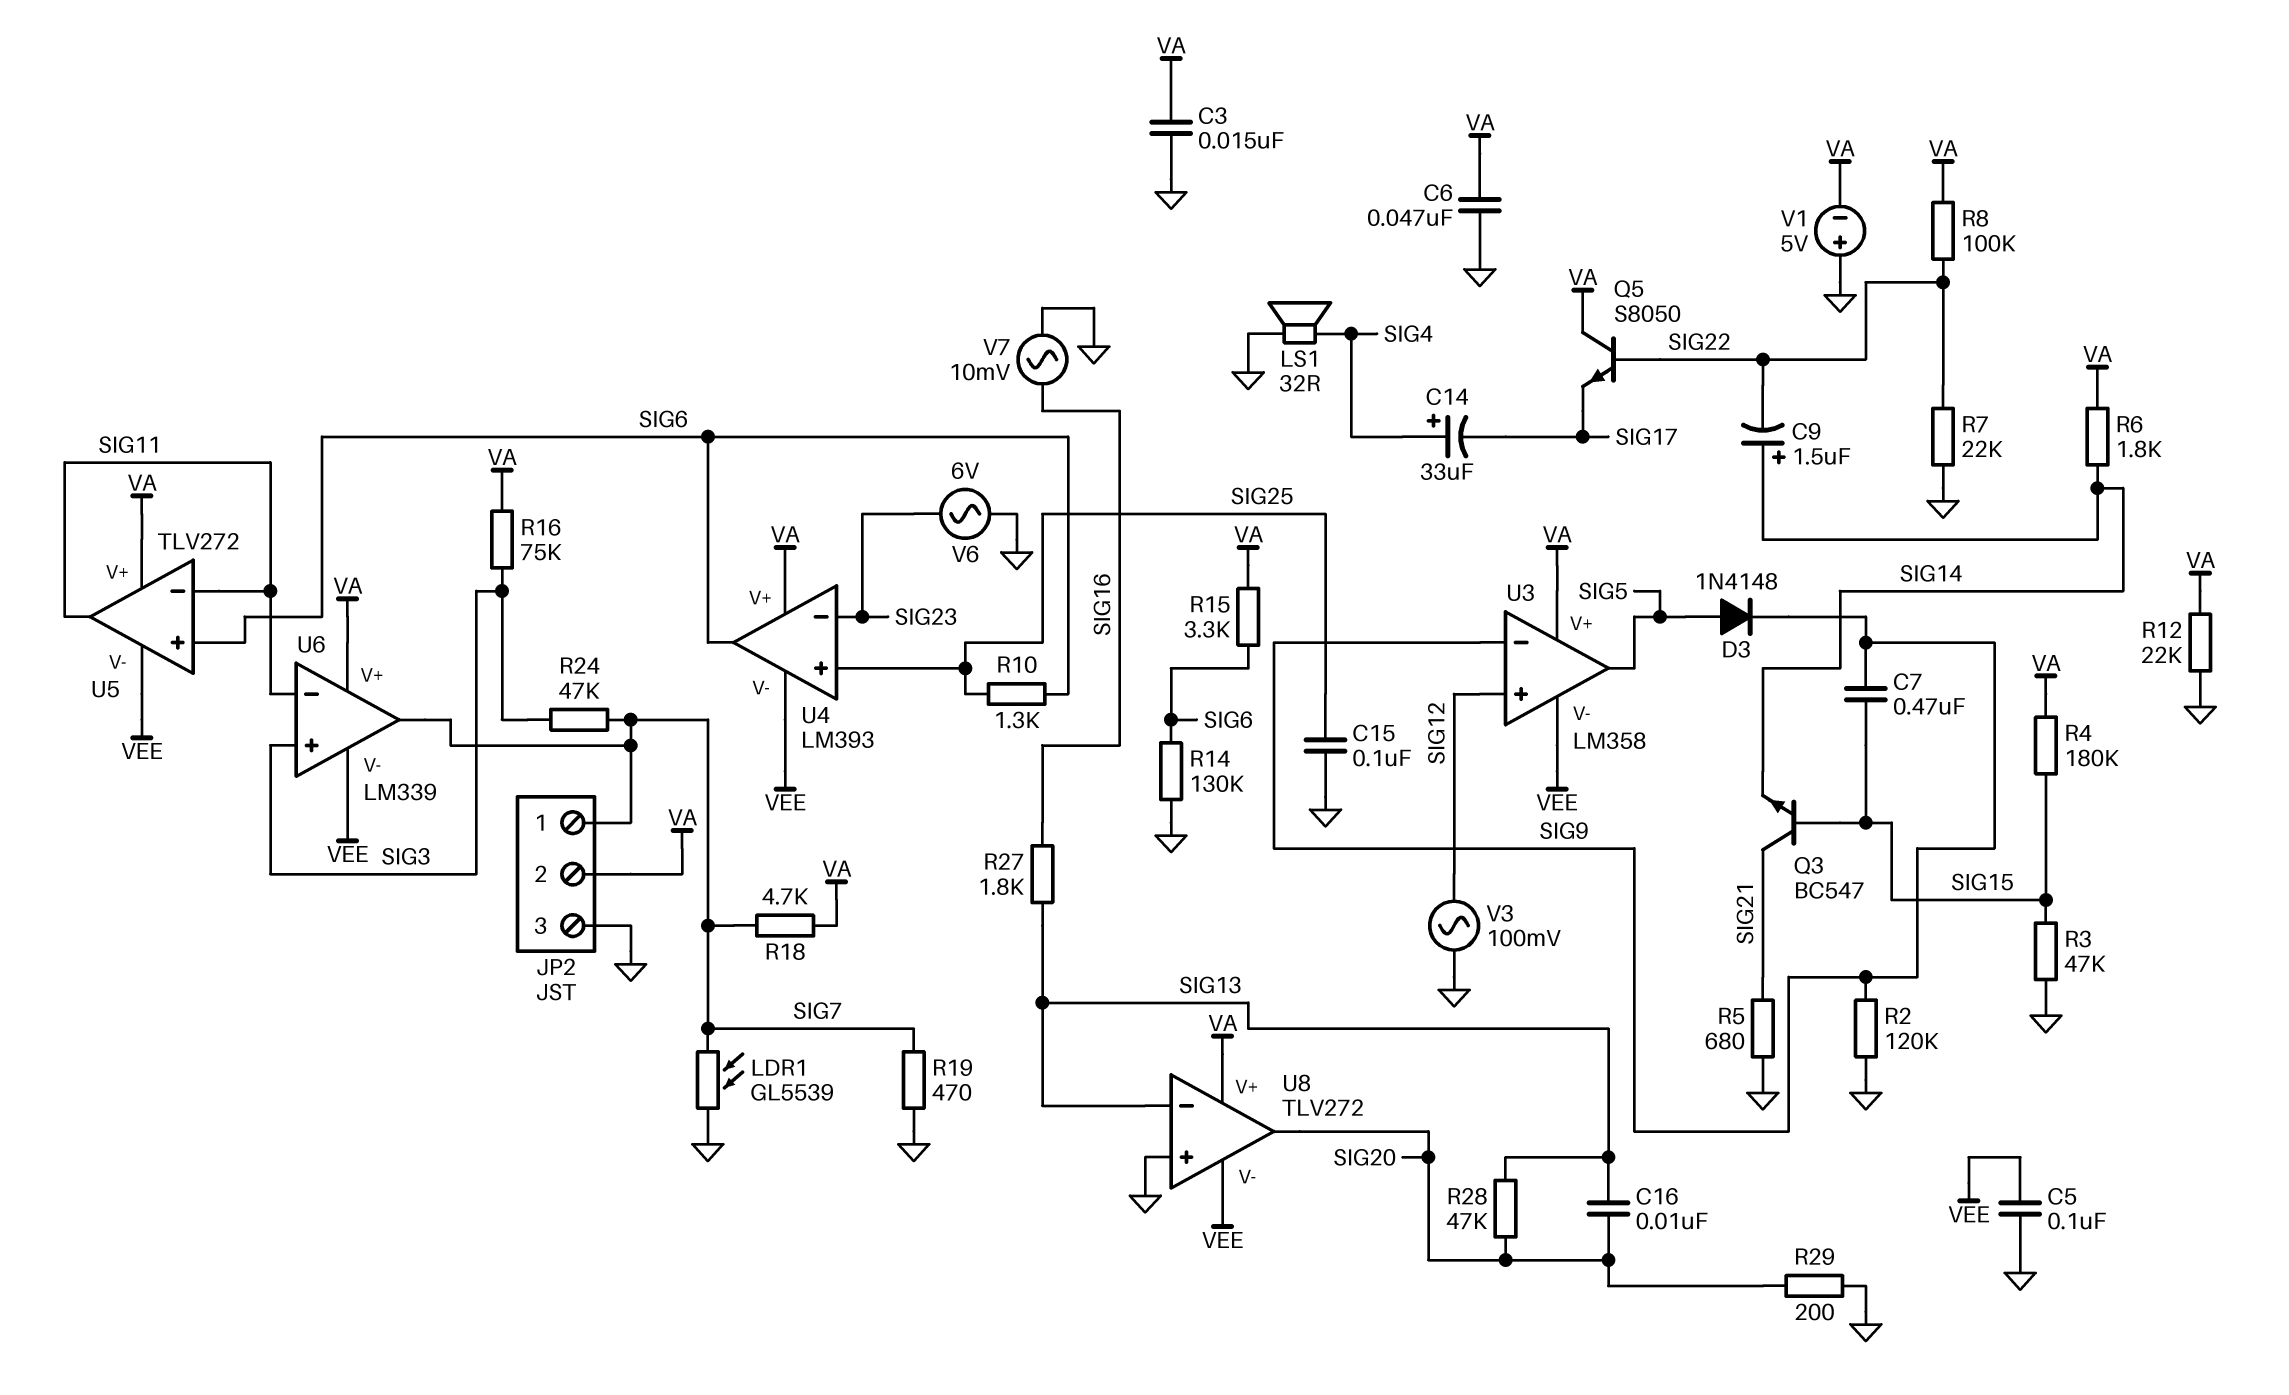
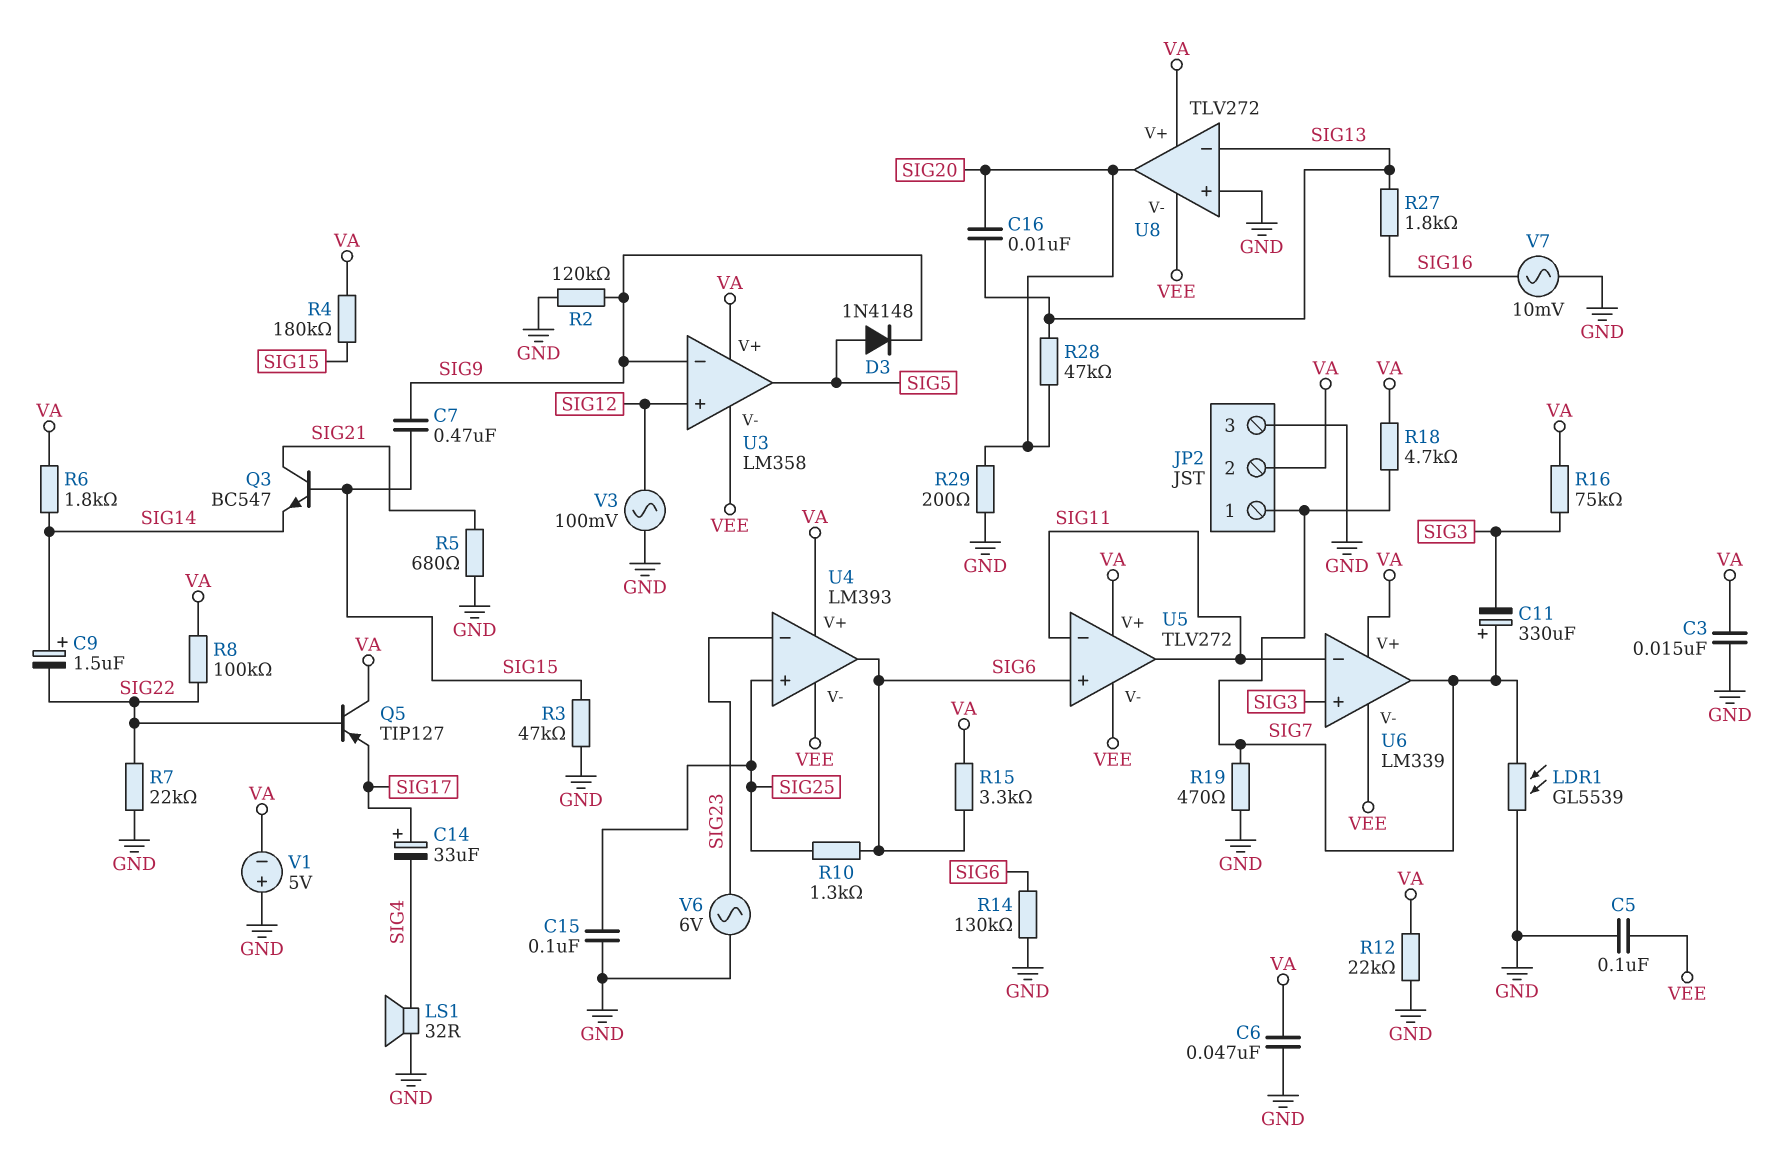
C11: none -> 330uF (plus SIG7, minus SIG3)
C14: 33uF (plus SIG4, minus SIG17) -> 33uF (plus SIG17, minus SIG4)
Q5: NPN S8050 (B SIG22, C VA, E SIG17) -> PNP TIP127 (B SIG22, C VA, E SIG17)
R24: 47k (SIG3, SIG7) -> none

